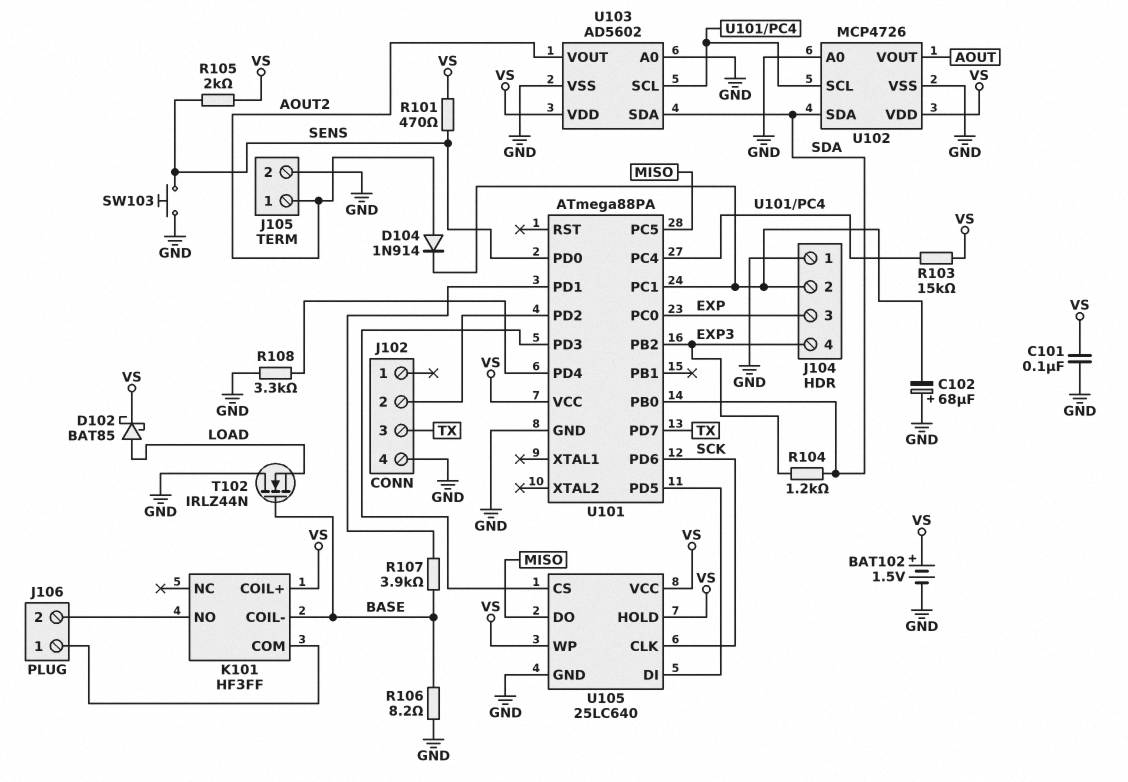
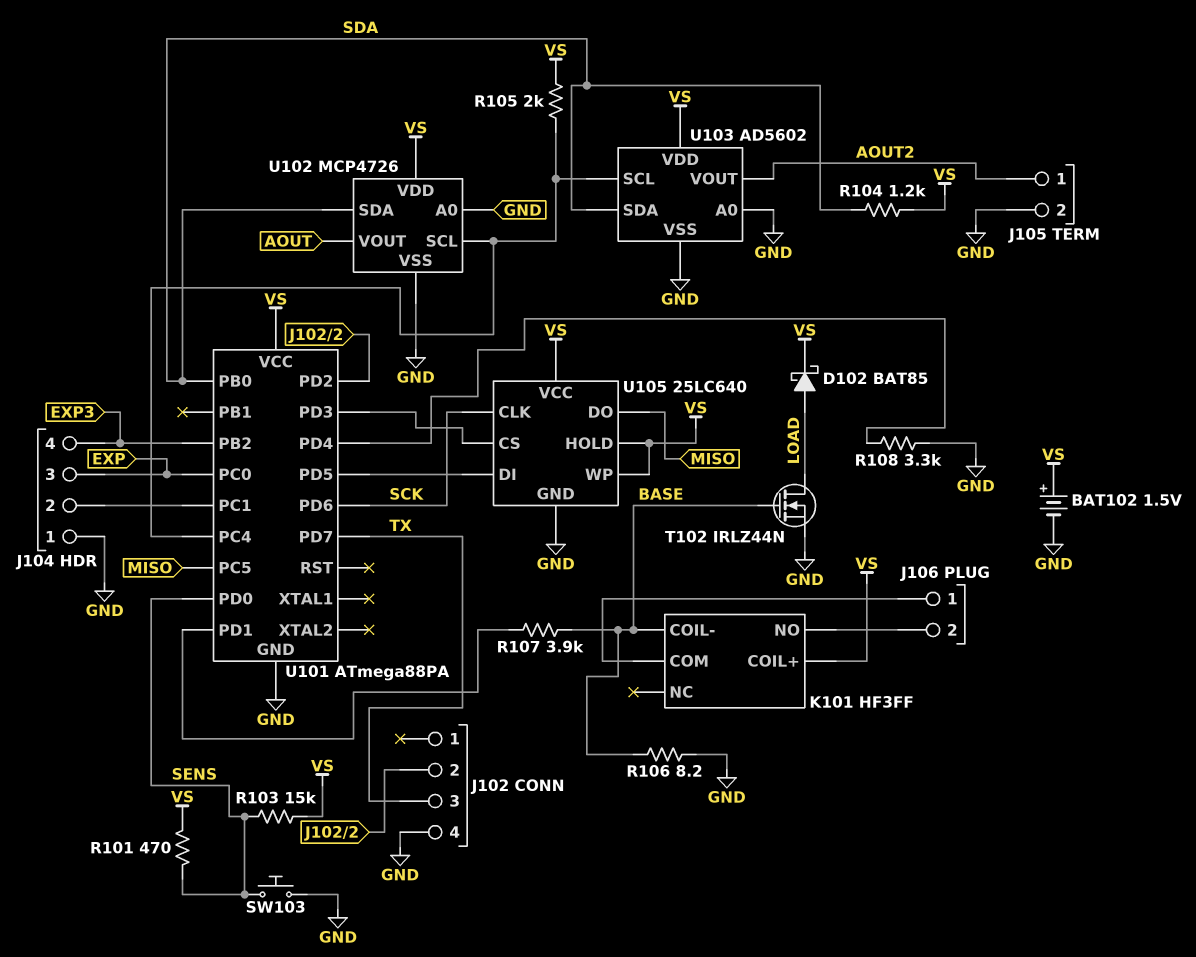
C101: 100nF (GND, VS) -> none
C102: 68uF (plus GND, minus J104/2) -> none
D104: diode 1N914 (A AOUT2, K J104/2) -> none
R103: 15k (U101/PC4, VS) -> 15k (SENS, VS)
R104: 1.2k (EXP3, SDA) -> 1.2k (SDA, VS)
R105: 2k (SENS, VS) -> 2k (U101/PC4, VS)
T102: NMOS IRLZ44N (G BASE, D GND, S LOAD) -> NMOS IRLZ44N (G BASE, D LOAD, S GND)

